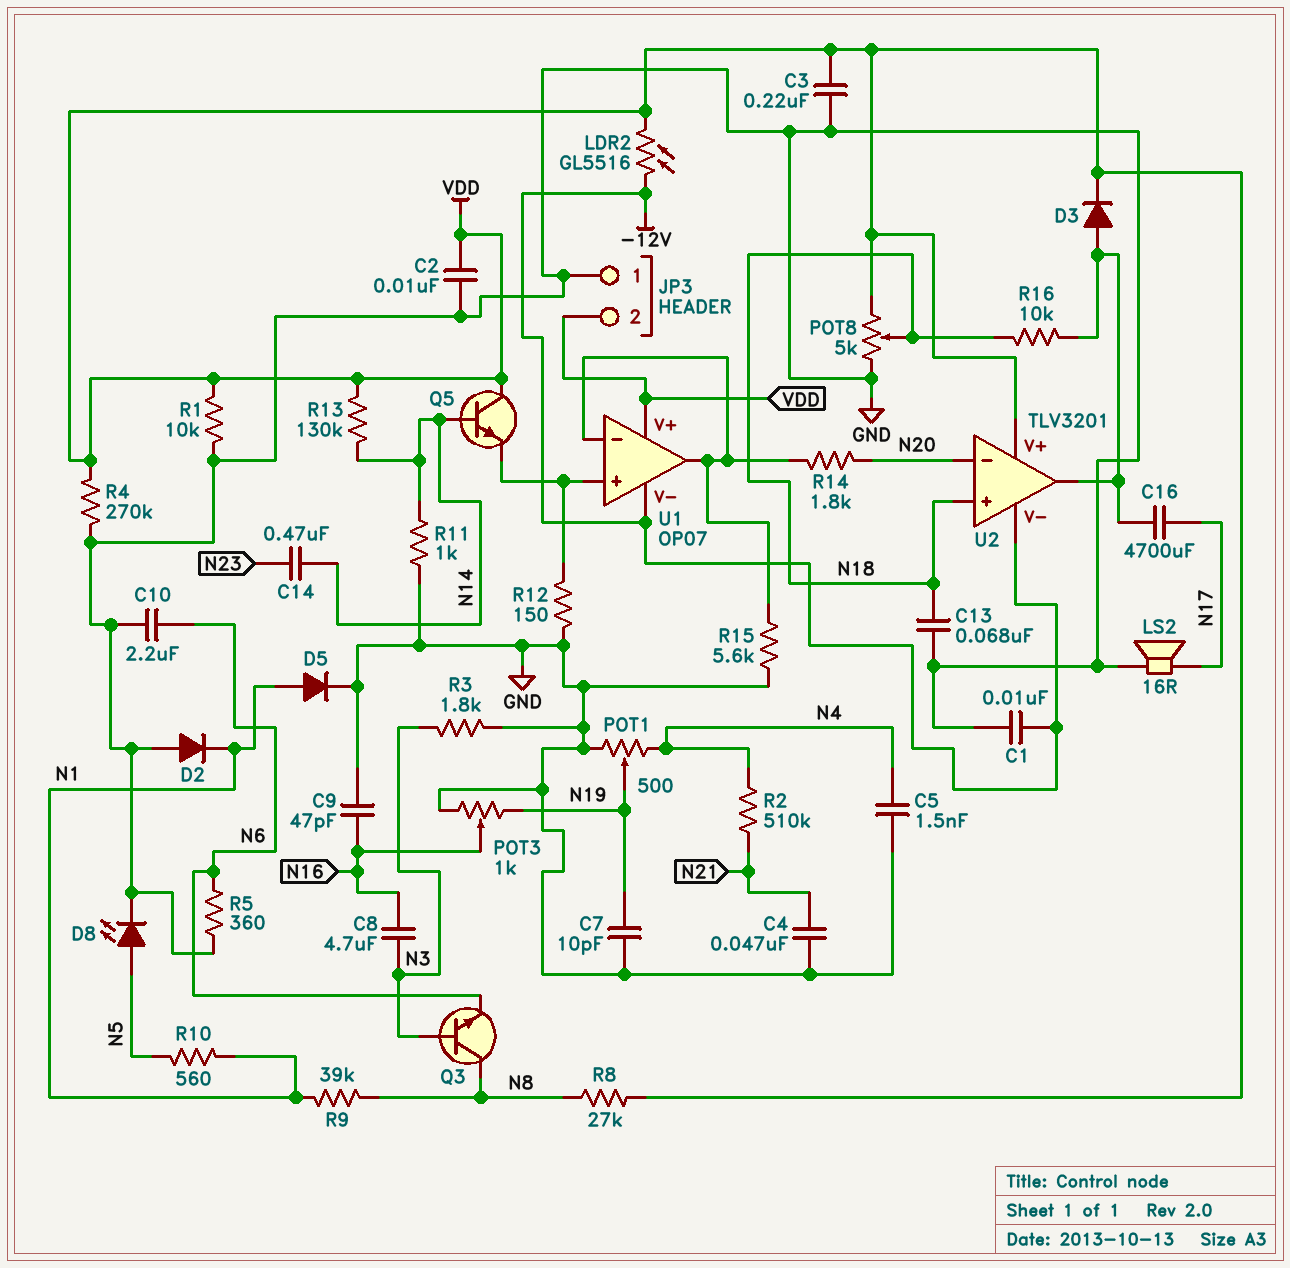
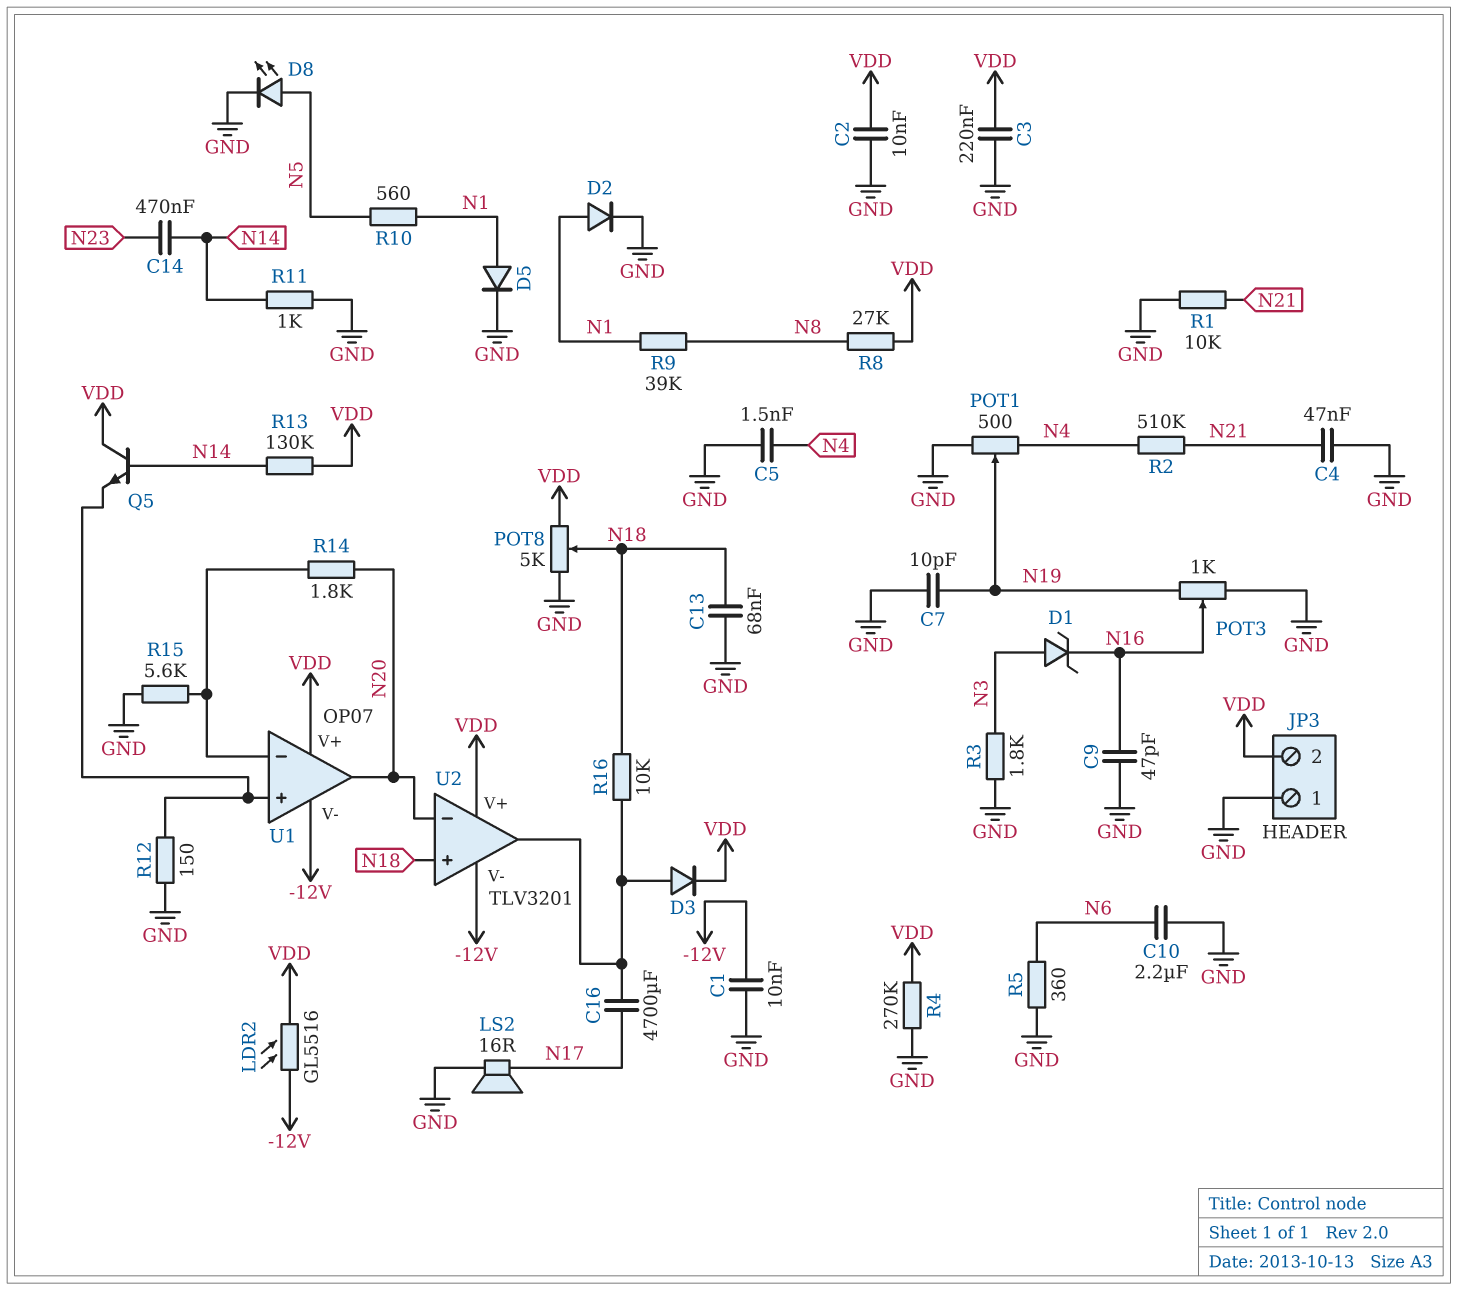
C8: 4.7uF (N3, N16) -> none
D1: none -> zener (A N3, K N16)
D2: diode (A GND, K N1) -> diode (A N1, K GND)
Q3: NPN (B N3, C N8, E N6) -> none
R1: 10k (GND, VDD) -> 10k (GND, N21)
U1 pin out: U1/in- -> N20

